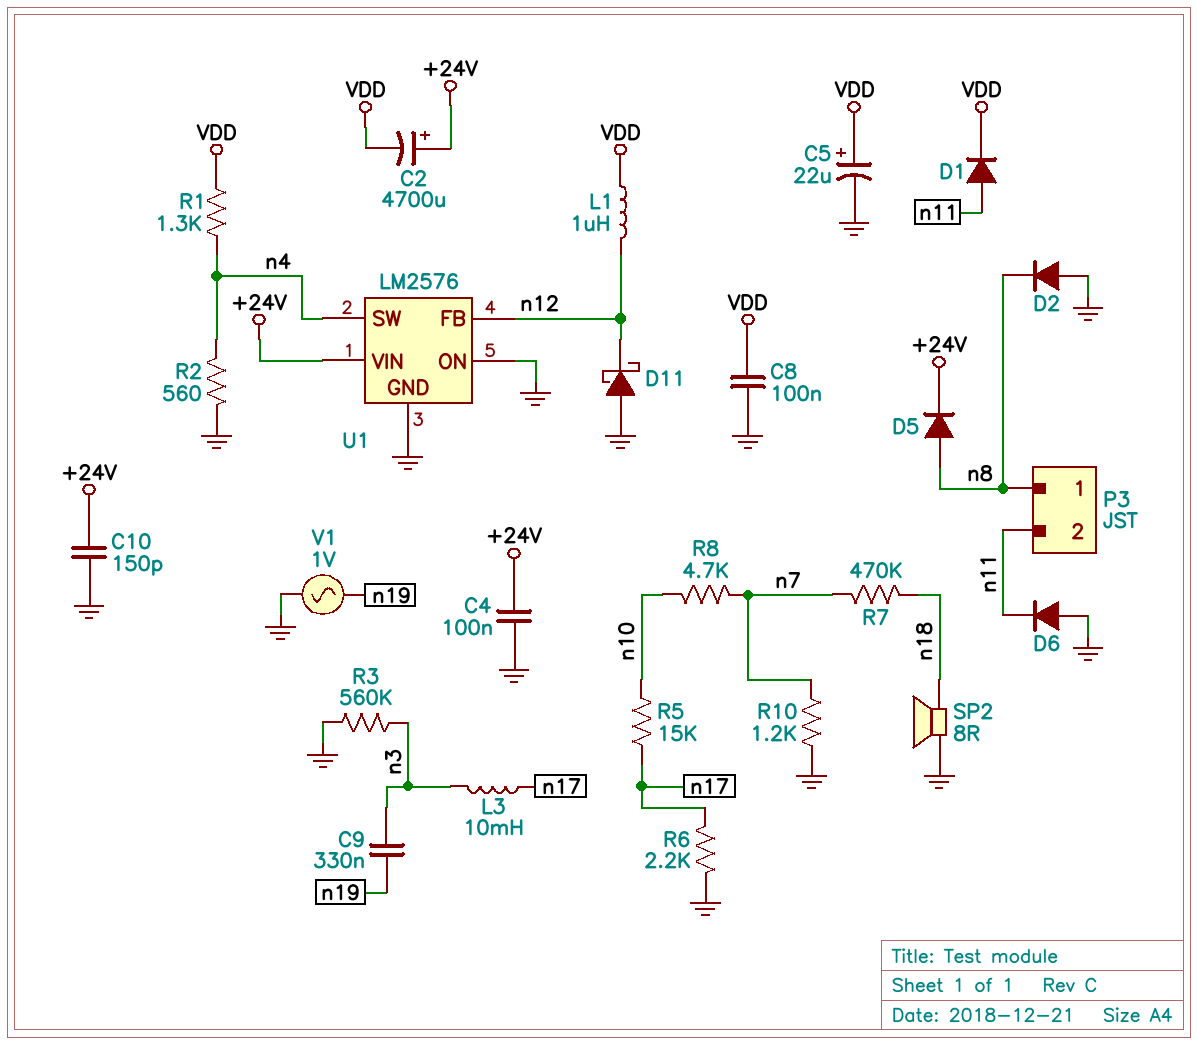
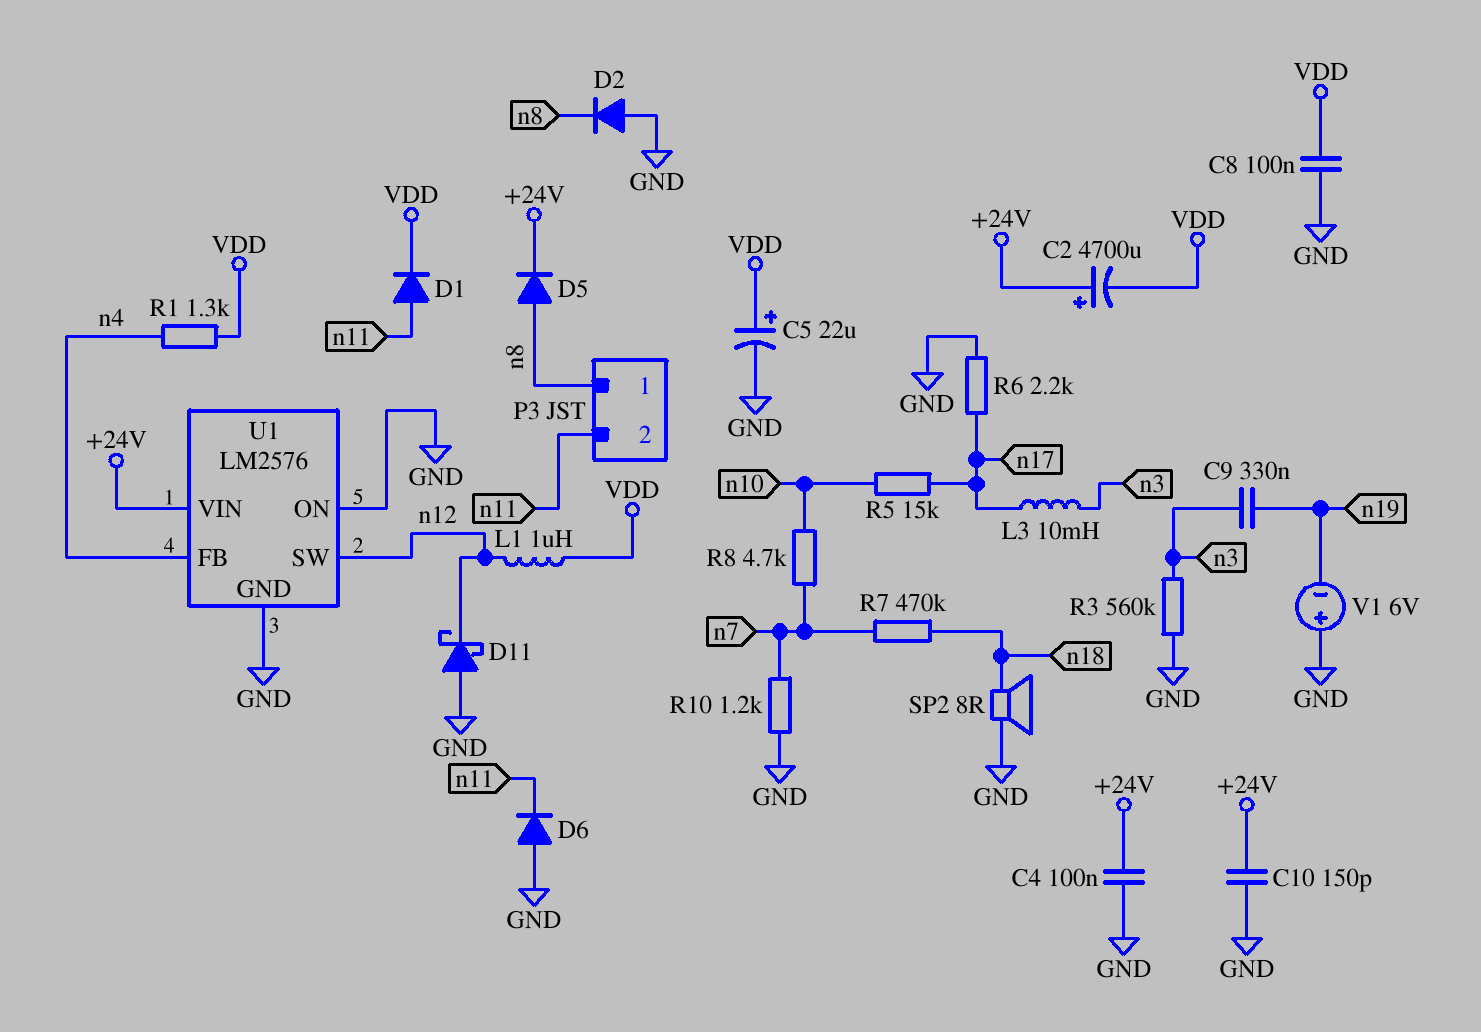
R2: 560 (GND, n4) -> none
U1 pin FB: n12 -> n4
U1 pin SW: n4 -> n12
V1: AC 1V (GND, n19) -> 6V (plus GND, minus n19)

